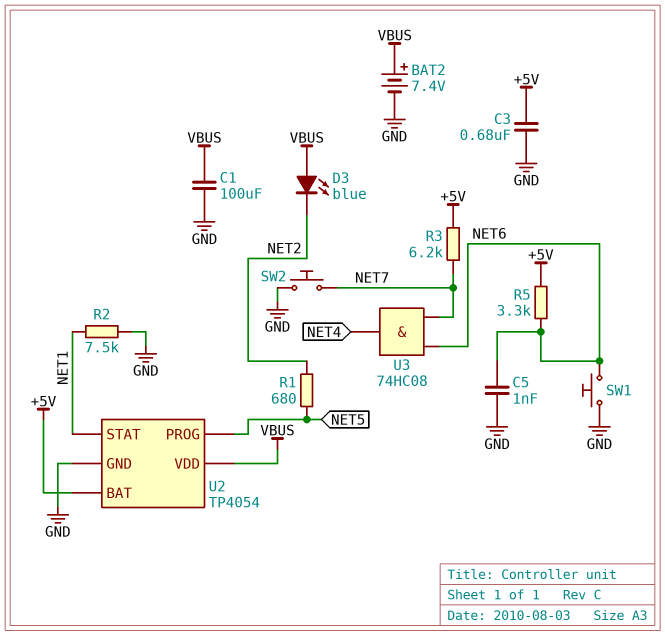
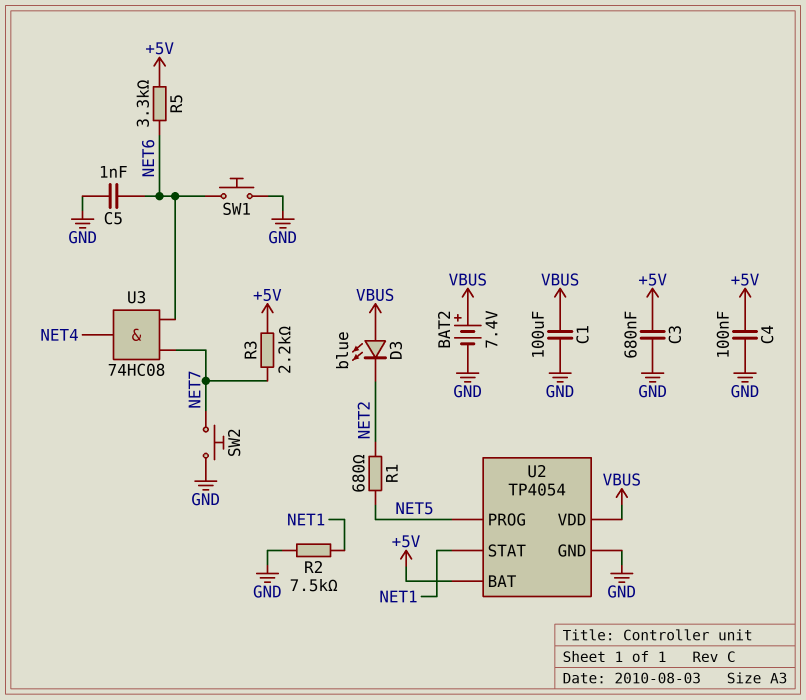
C4: none -> 100nF (+5V, GND)
R3: 6.2k (+5V, NET7) -> 2.2k (+5V, NET7)

